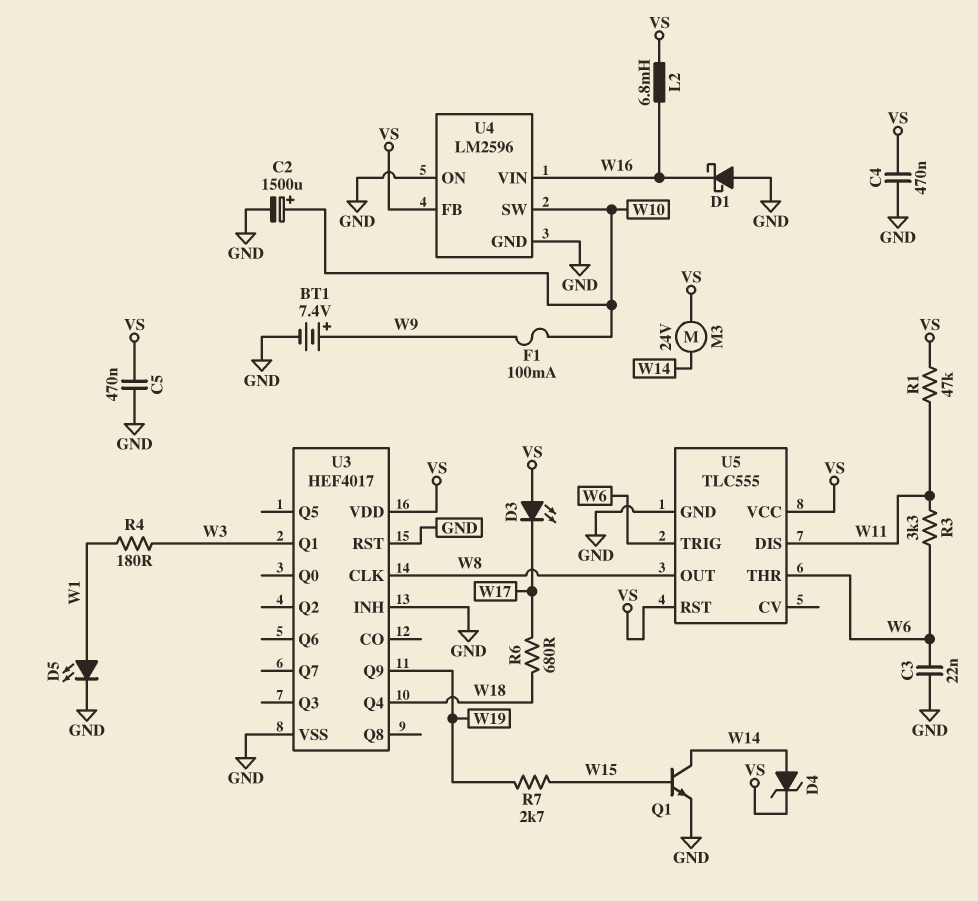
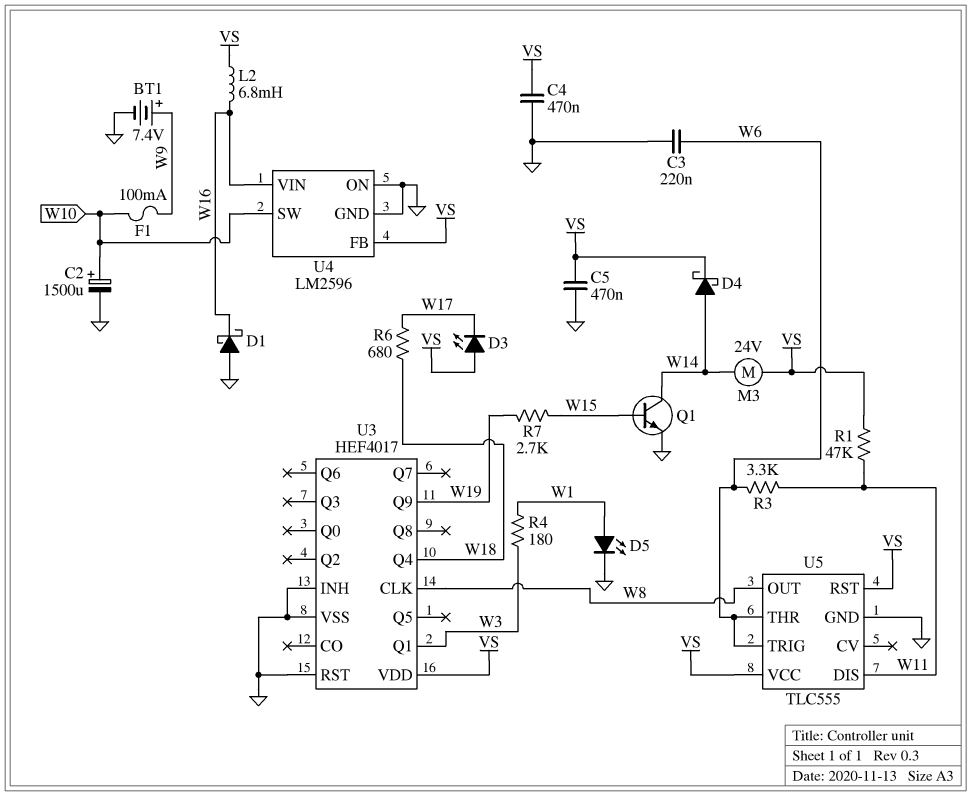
C3: 22nF (GND, W6) -> 220nF (GND, W6)
D4: zener (A W14, K VS) -> schottky (A W14, K VS)

